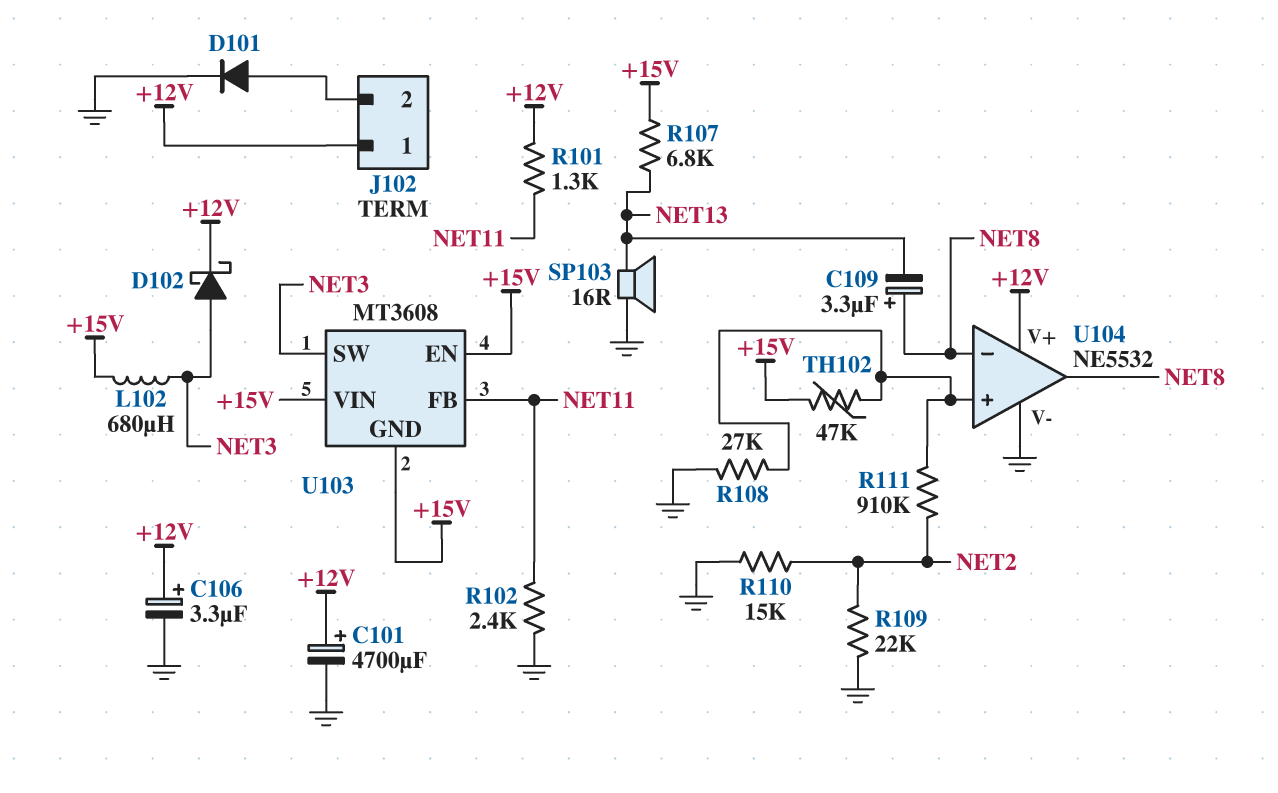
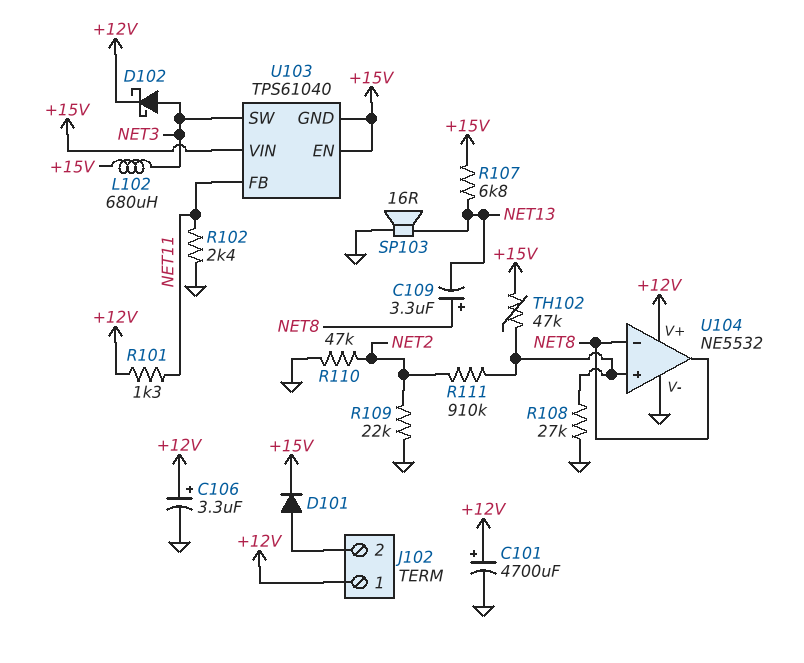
D101: diode (A J102/2, K GND) -> diode (A J102/2, K +15V)
R110: 15k (GND, NET2) -> 47k (GND, NET2)
U103: MT3608 -> TPS61040

